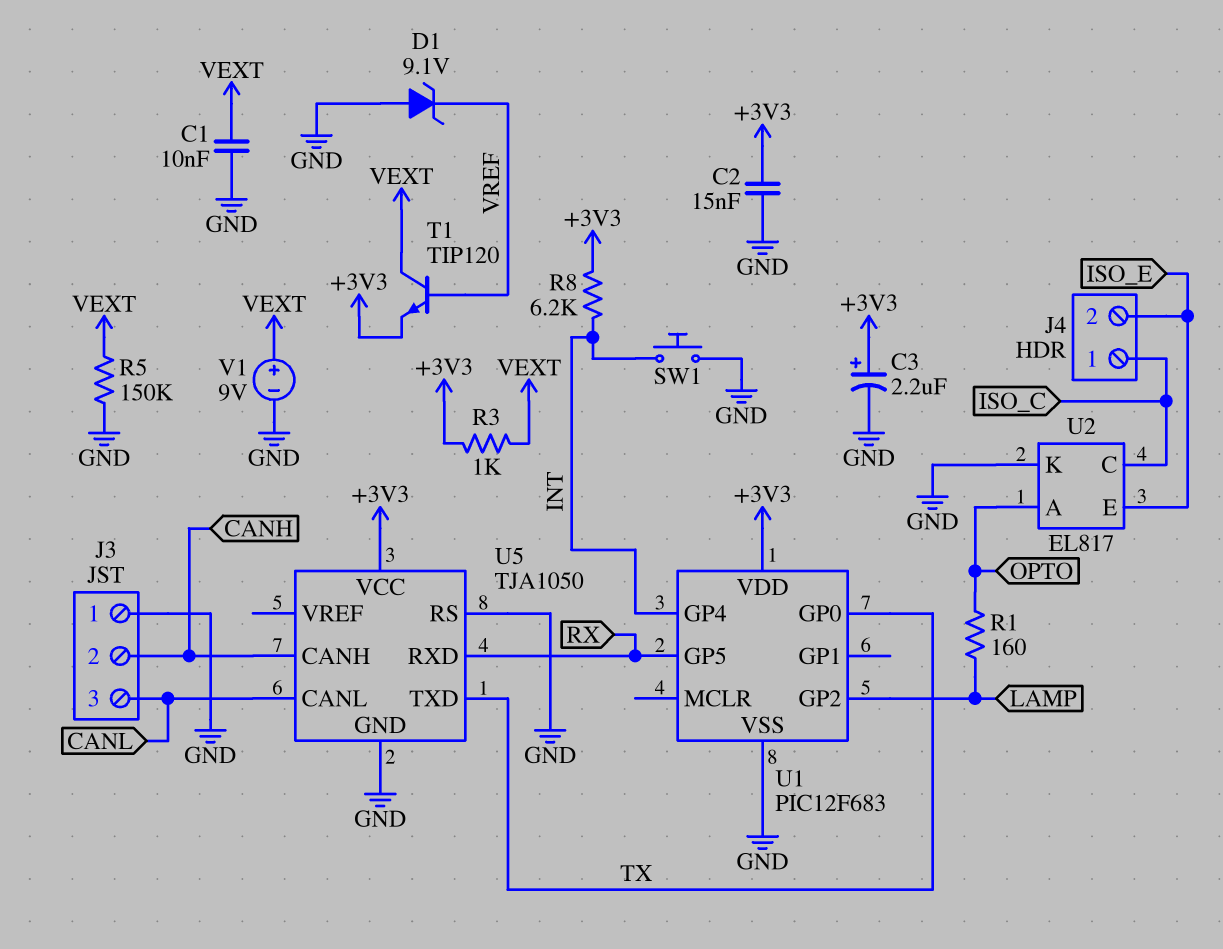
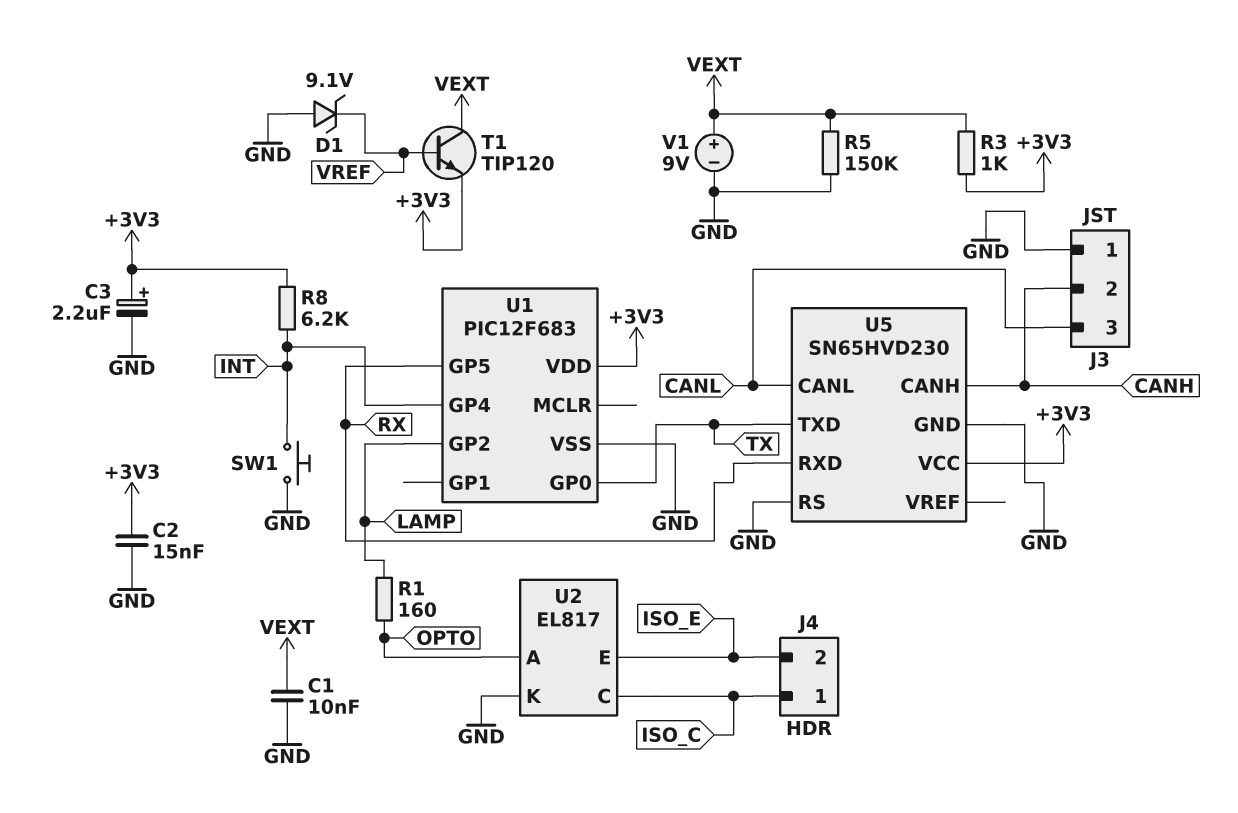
U5: TJA1050 -> SN65HVD230

